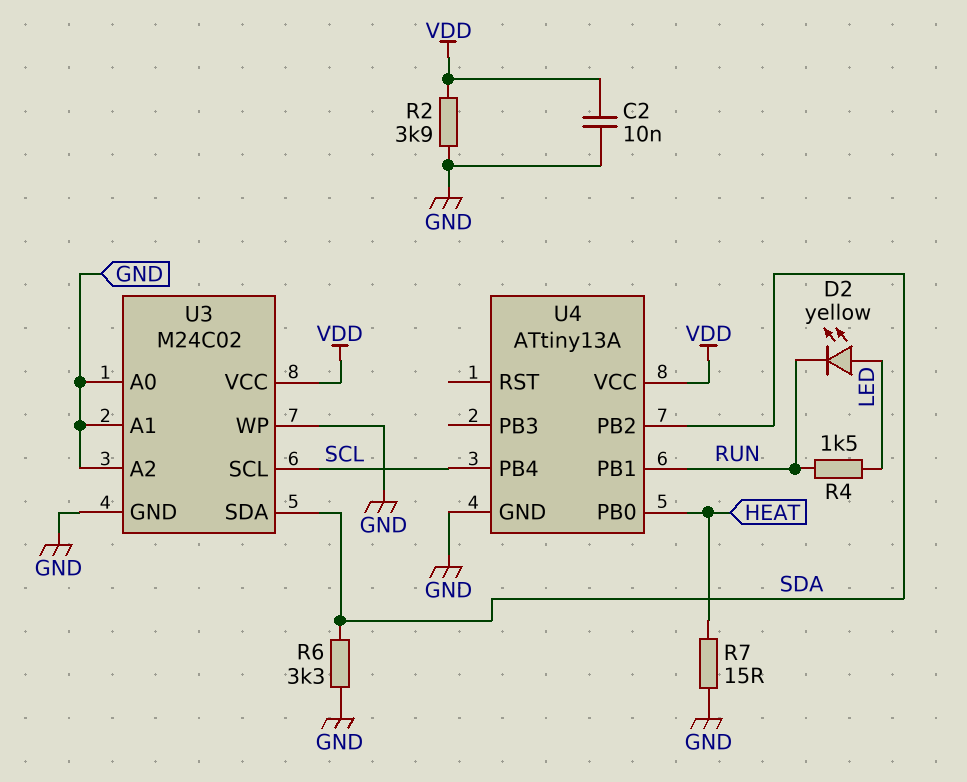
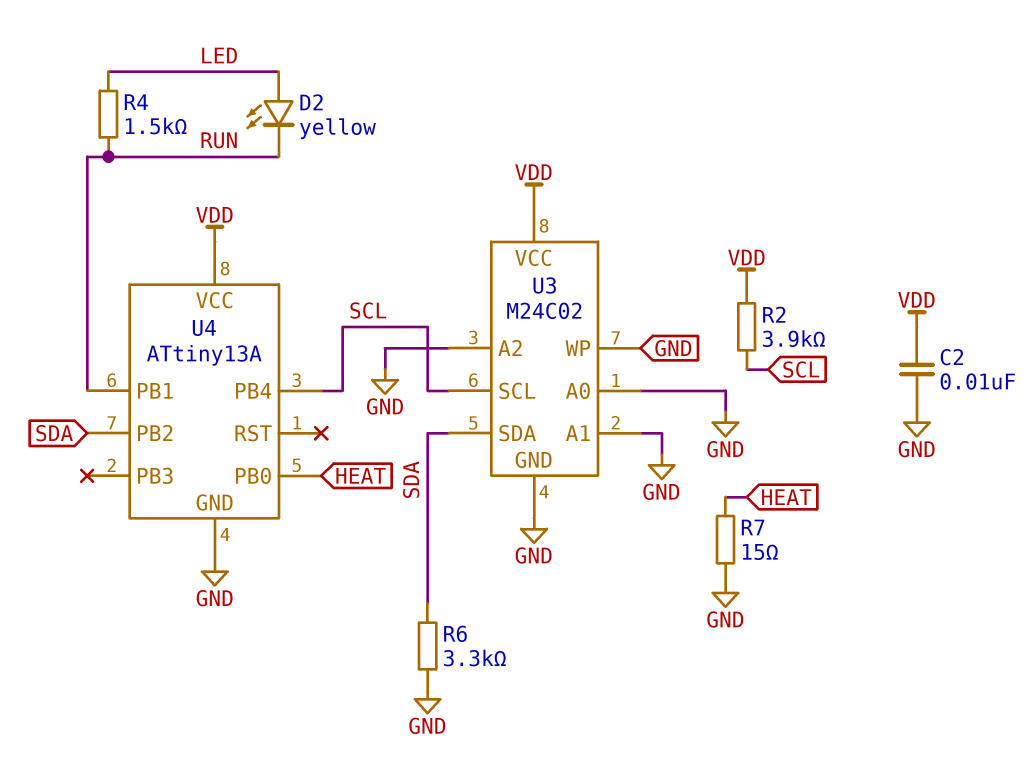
R2: 3.9k (GND, VDD) -> 3.9k (SCL, VDD)

